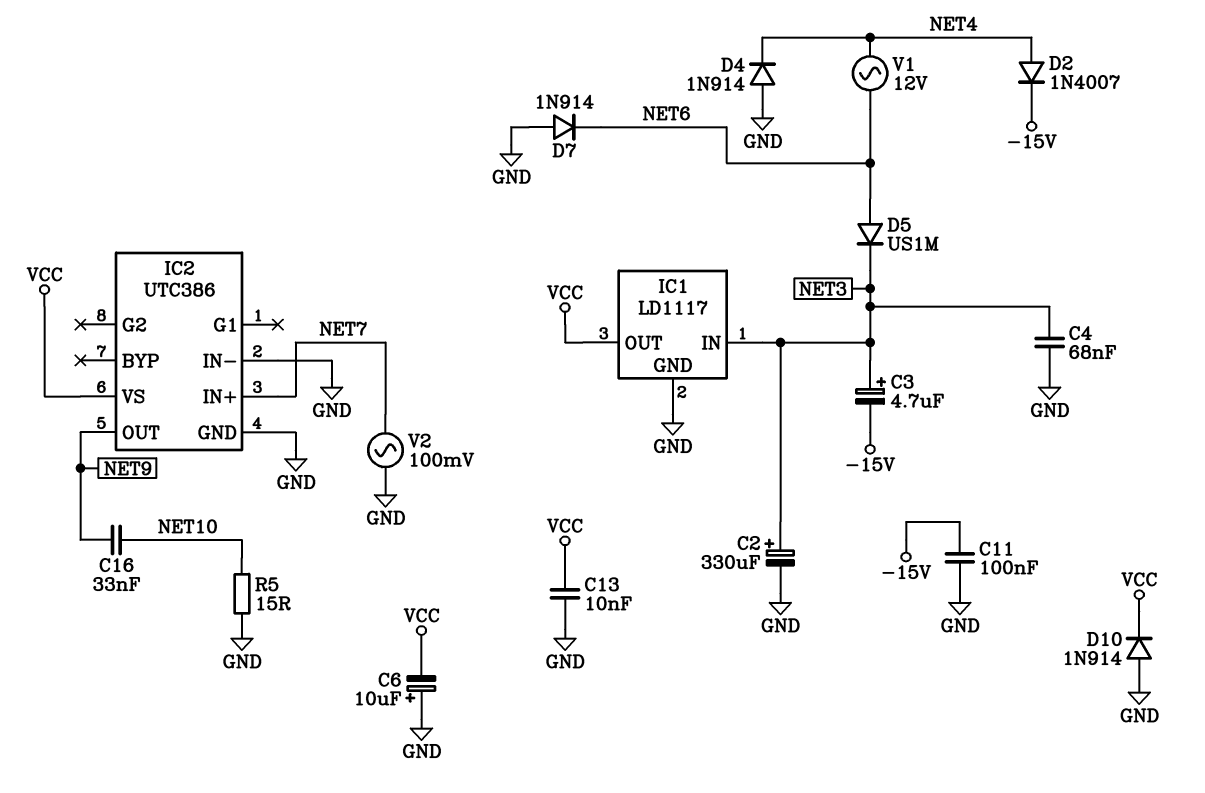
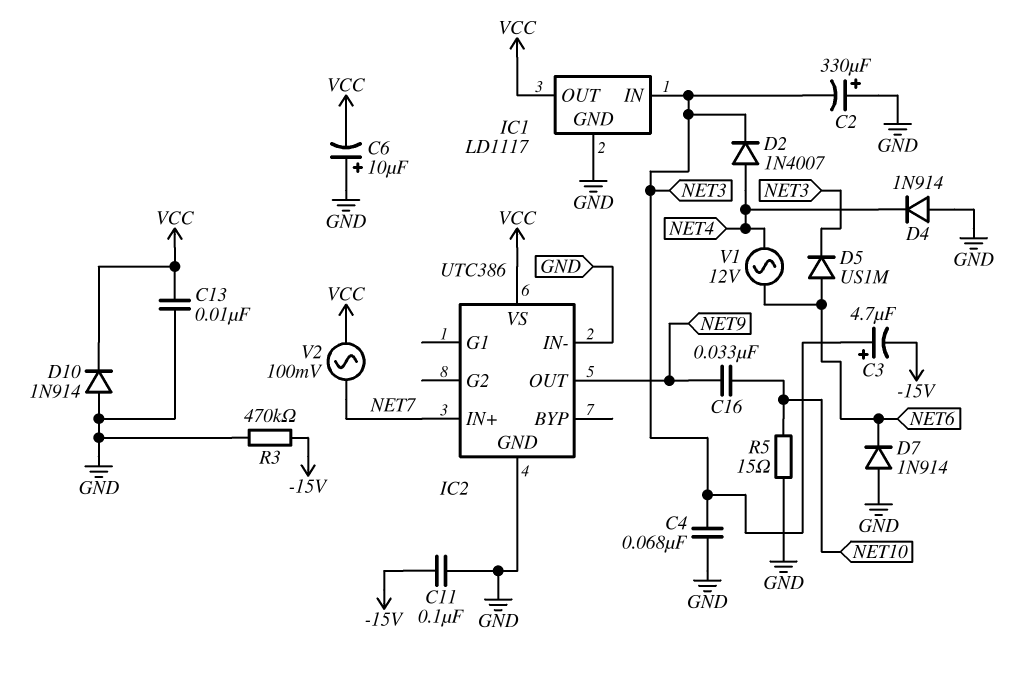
C2: 330uF (plus NET3, minus GND) -> 330uF (plus GND, minus NET3)
D2: diode 1N4007 (A NET4, K -15V) -> diode 1N4007 (A NET4, K NET3)
R3: none -> 470k (-15V, GND)
V2: AC 100mV (GND, NET7) -> AC 100mV (NET7, VCC)

